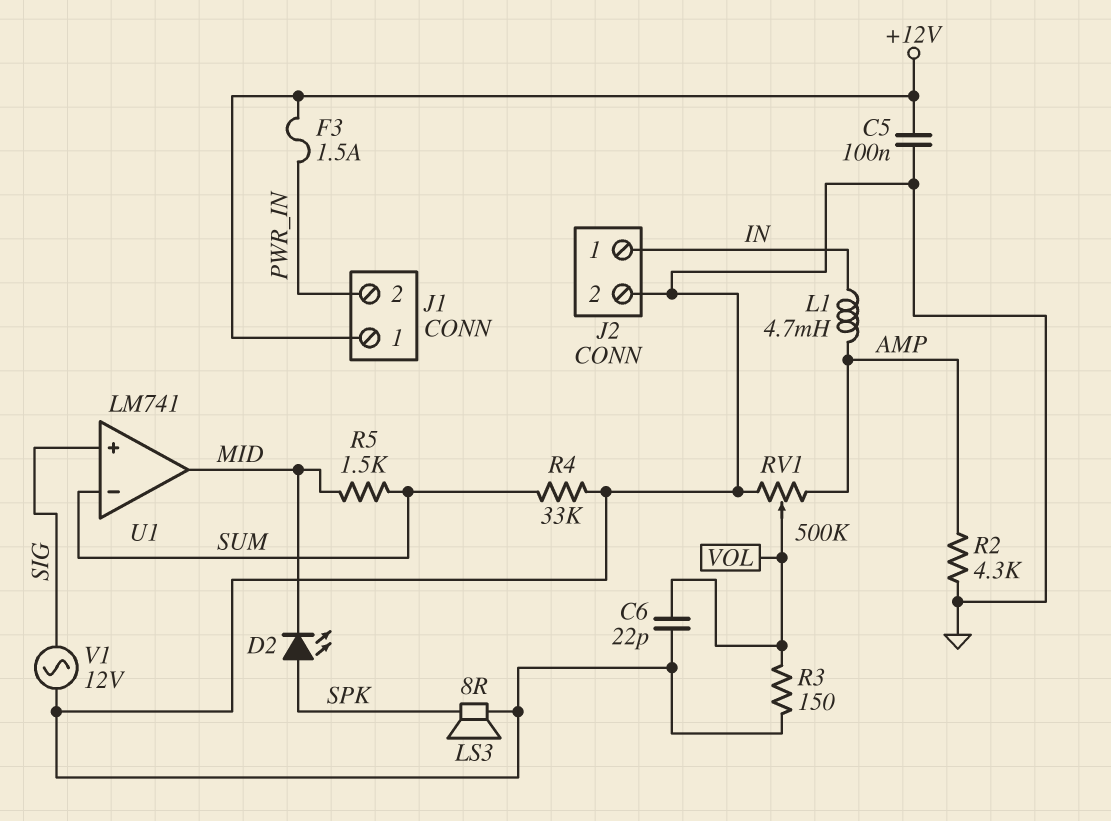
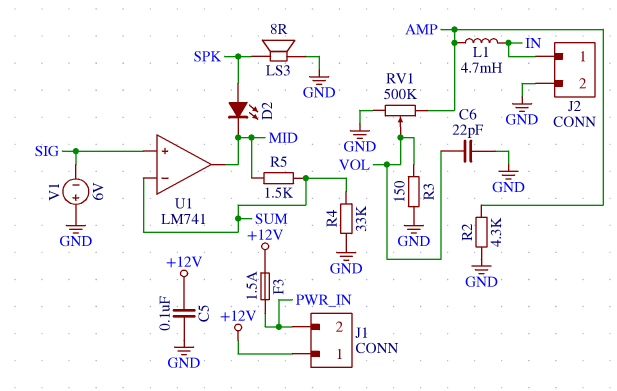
V1: AC 12V (GND, SIG) -> 6V (plus GND, minus SIG)

